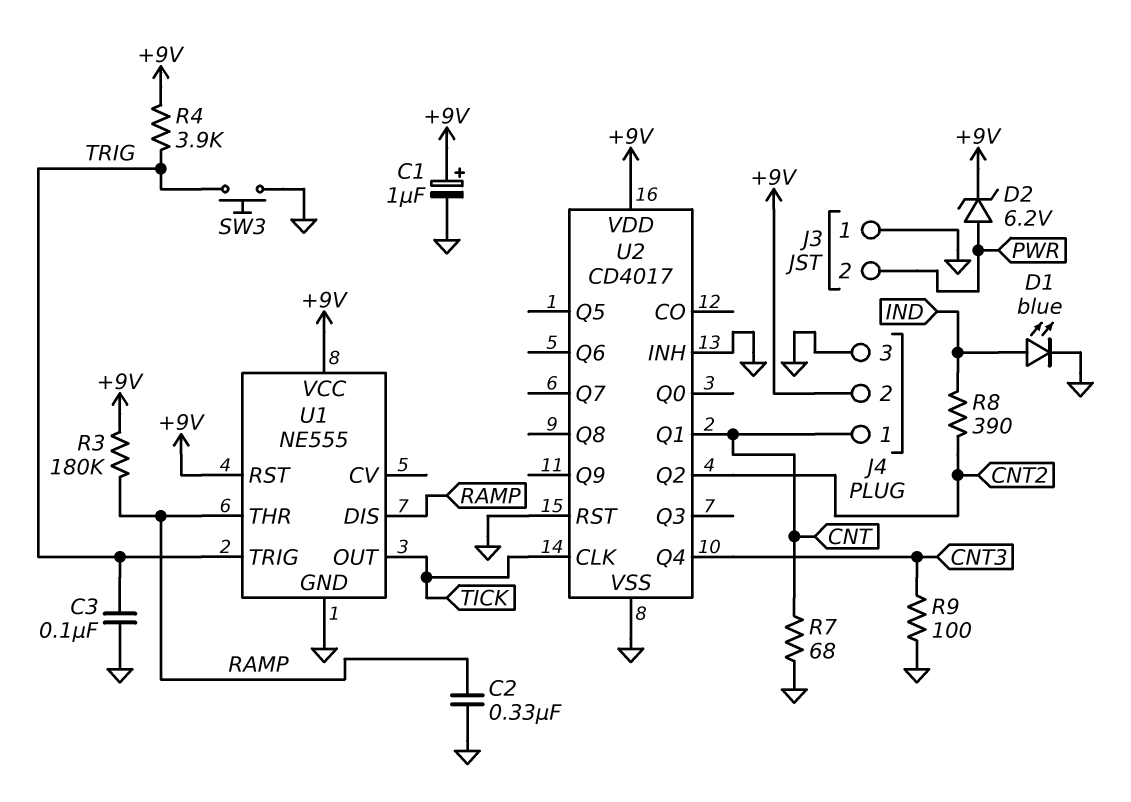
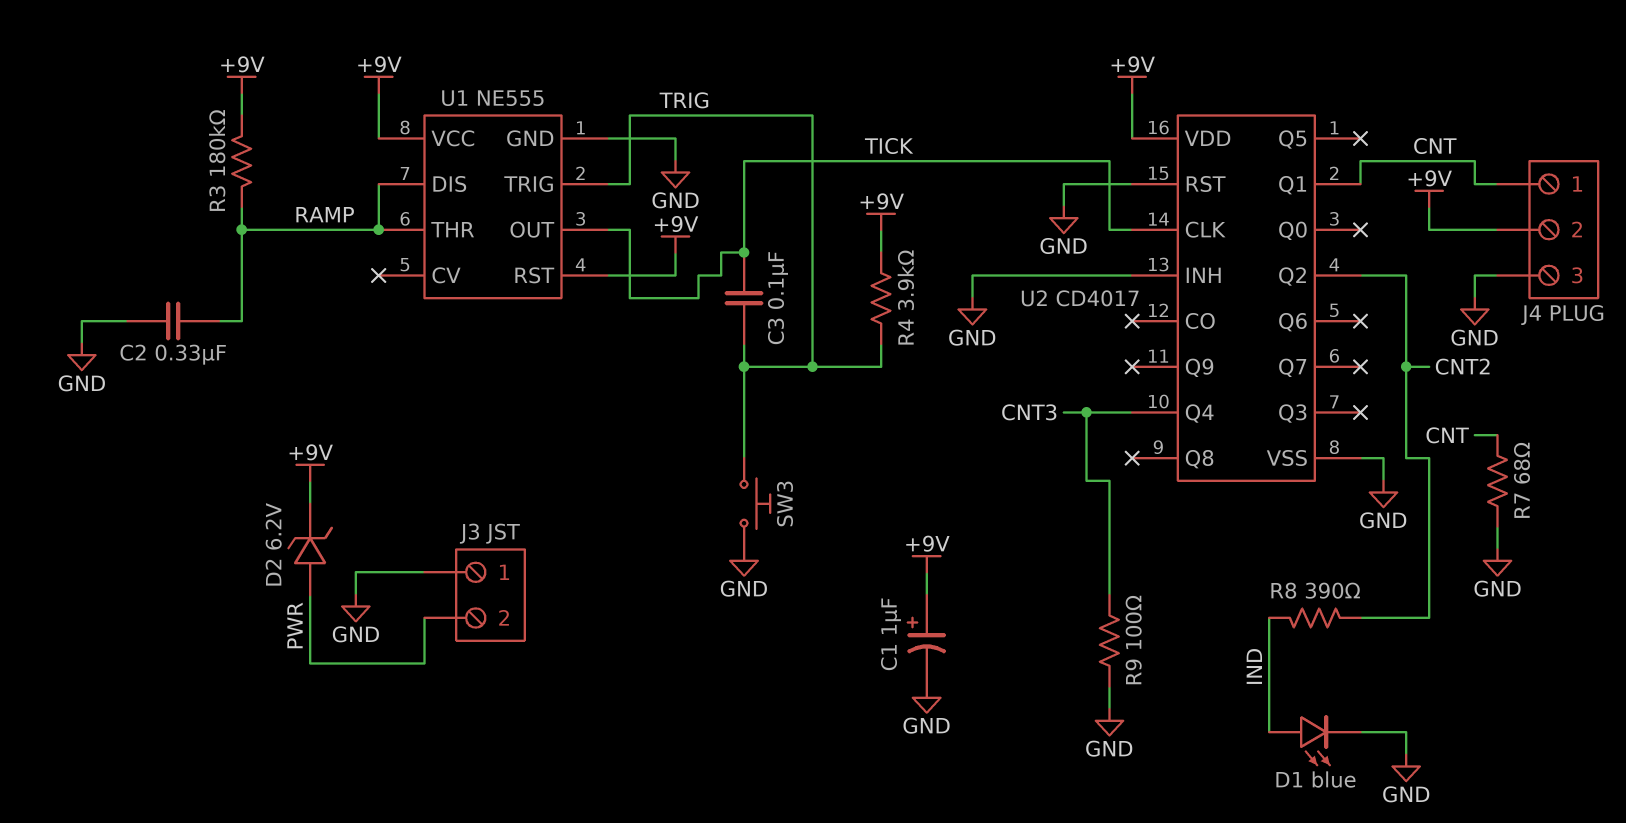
C3: 100nF (GND, TRIG) -> 100nF (TICK, TRIG)

